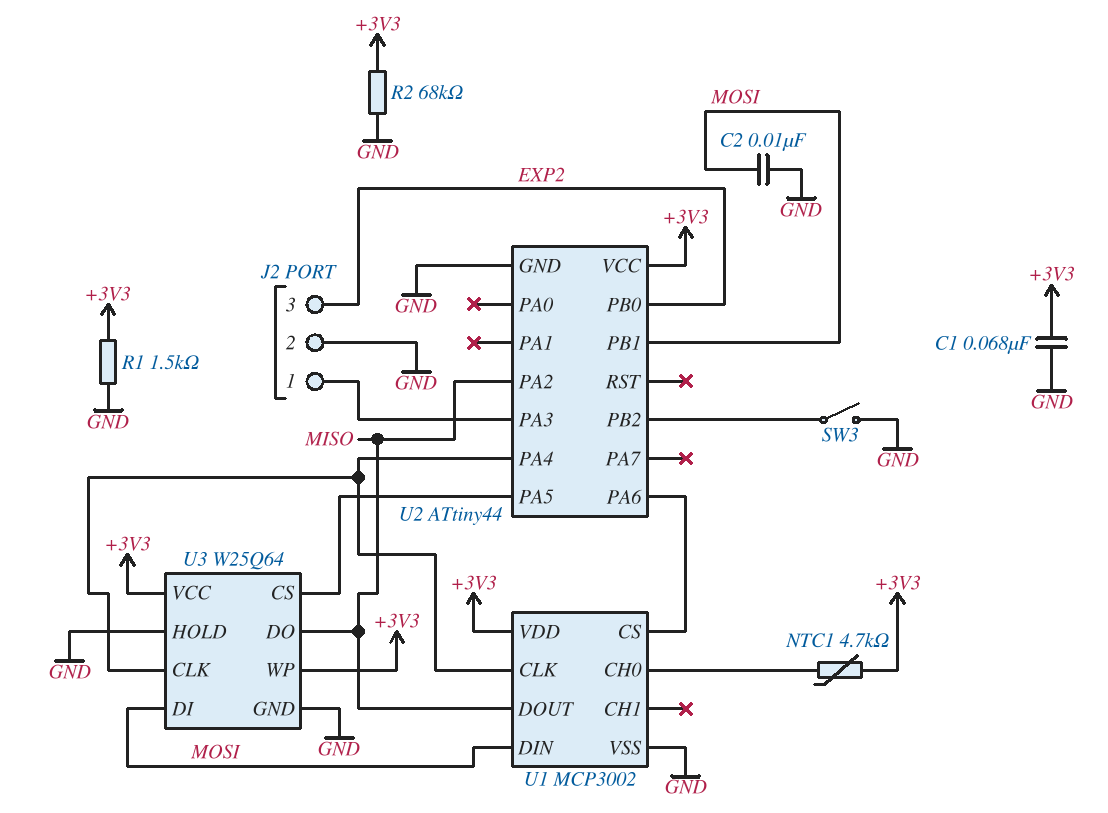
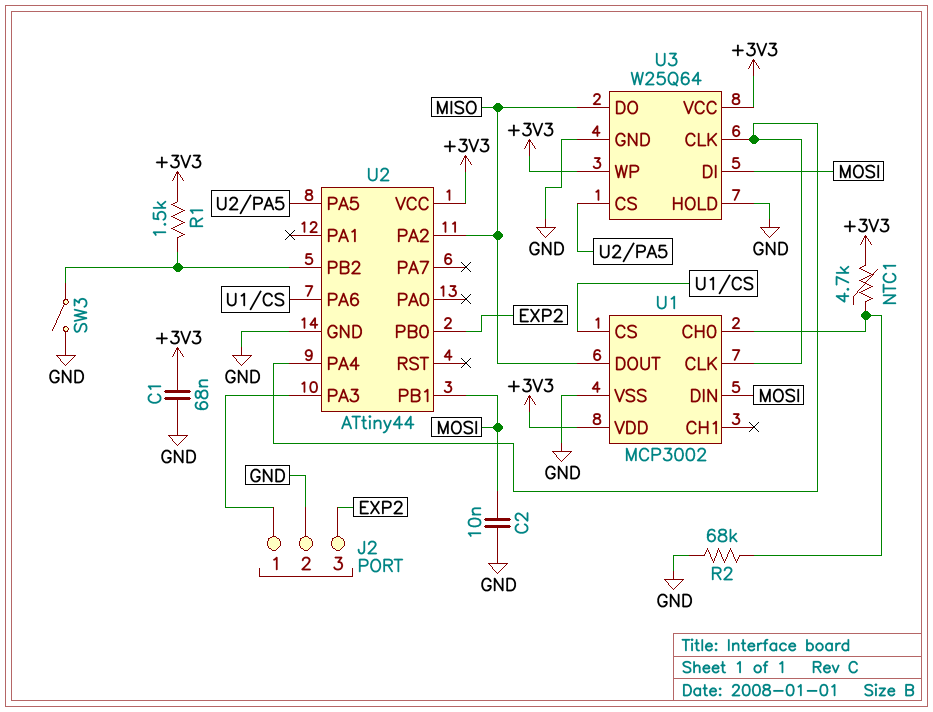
R1: 1.5k (+3V3, GND) -> 1.5k (+3V3, U2/PB2)
R2: 68k (+3V3, GND) -> 68k (GND, U1/CH0)

